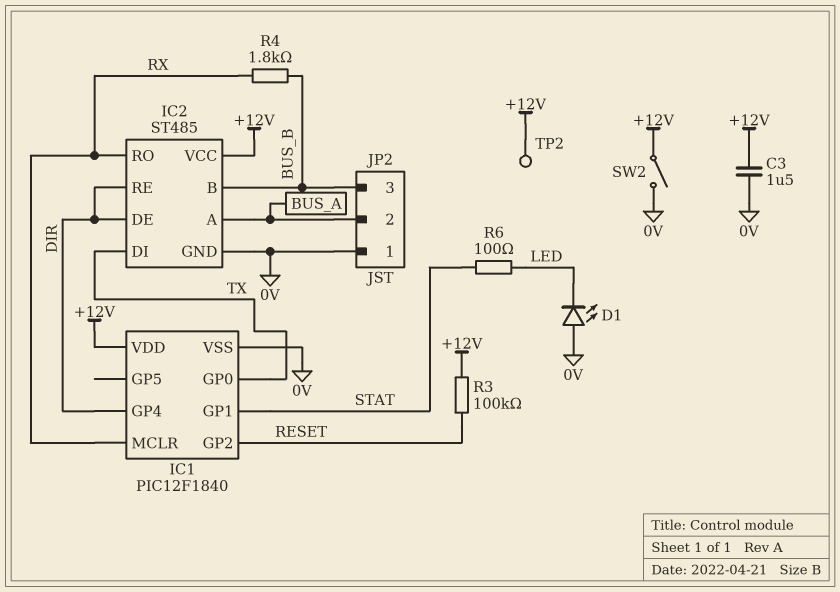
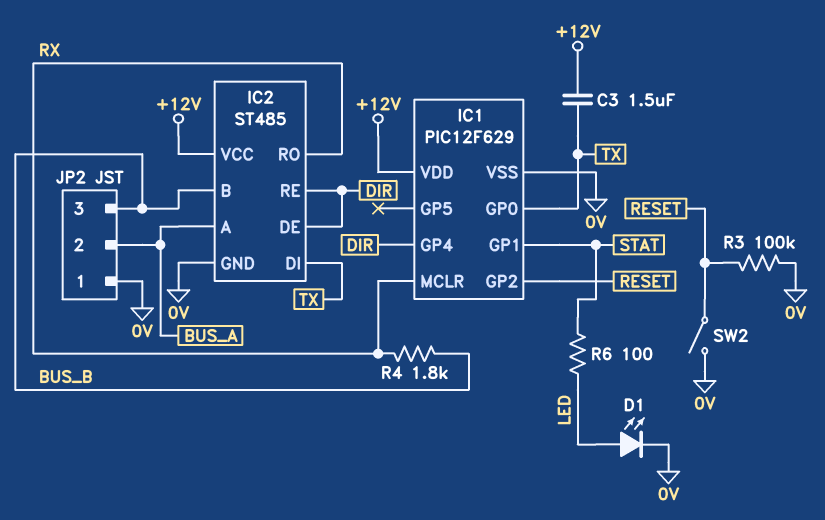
C3: 1.5uF (+12V, 0V) -> 1.5uF (+12V, TX)
D1: LED (A 0V, K LED) -> LED (A LED, K 0V)
IC1: PIC12F1840 -> PIC12F629
R3: 100k (+12V, RESET) -> 100k (0V, RESET)
SW2: switch (+12V, 0V) -> switch (0V, RESET)
TP2: test point (+12V) -> none

